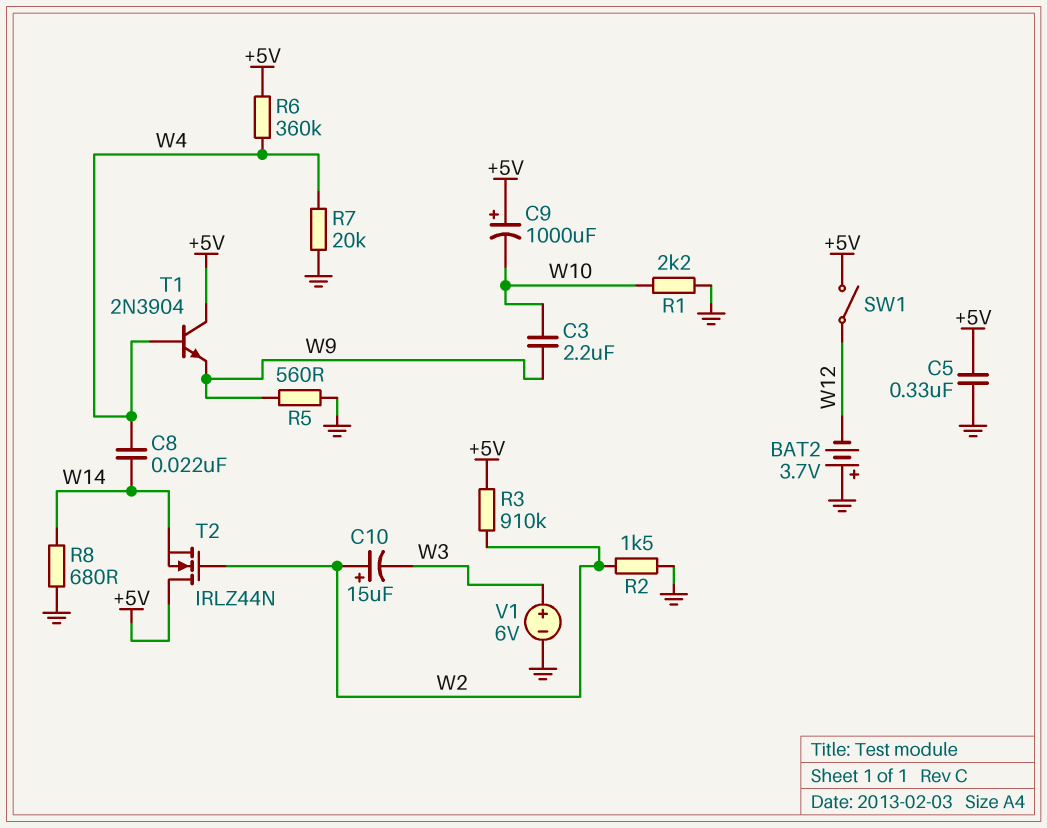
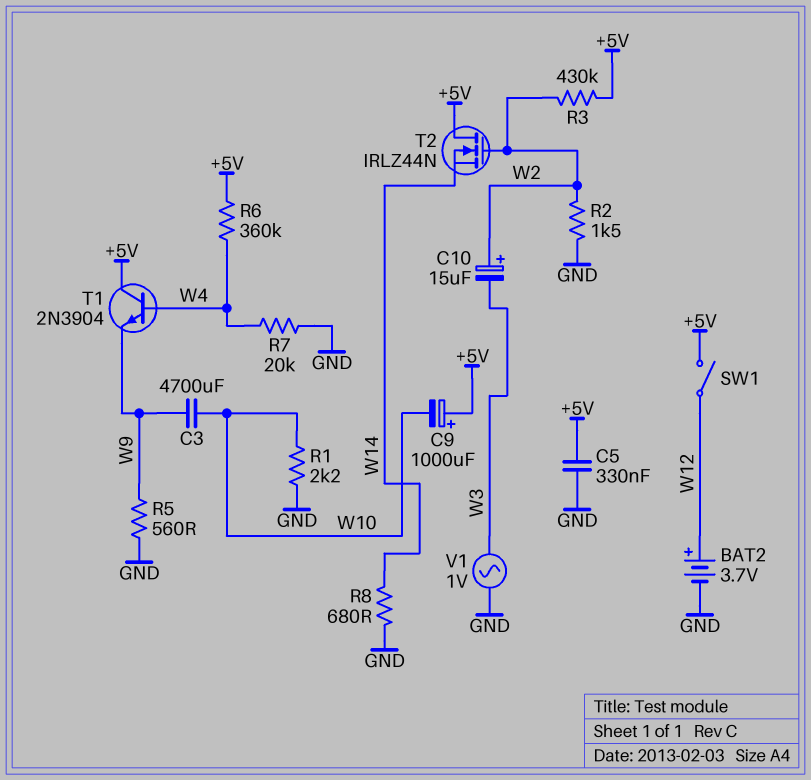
BAT2: 3.7V (plus GND, minus W12) -> 3.7V (plus W12, minus GND)
C3: 2.2uF (W9, W10) -> 4700uF (W9, W10)
C8: 22nF (W4, W14) -> none
R3: 910k (+5V, W2) -> 430k (+5V, W2)
V1: 6V (plus W3, minus GND) -> AC 1V (GND, W3)

